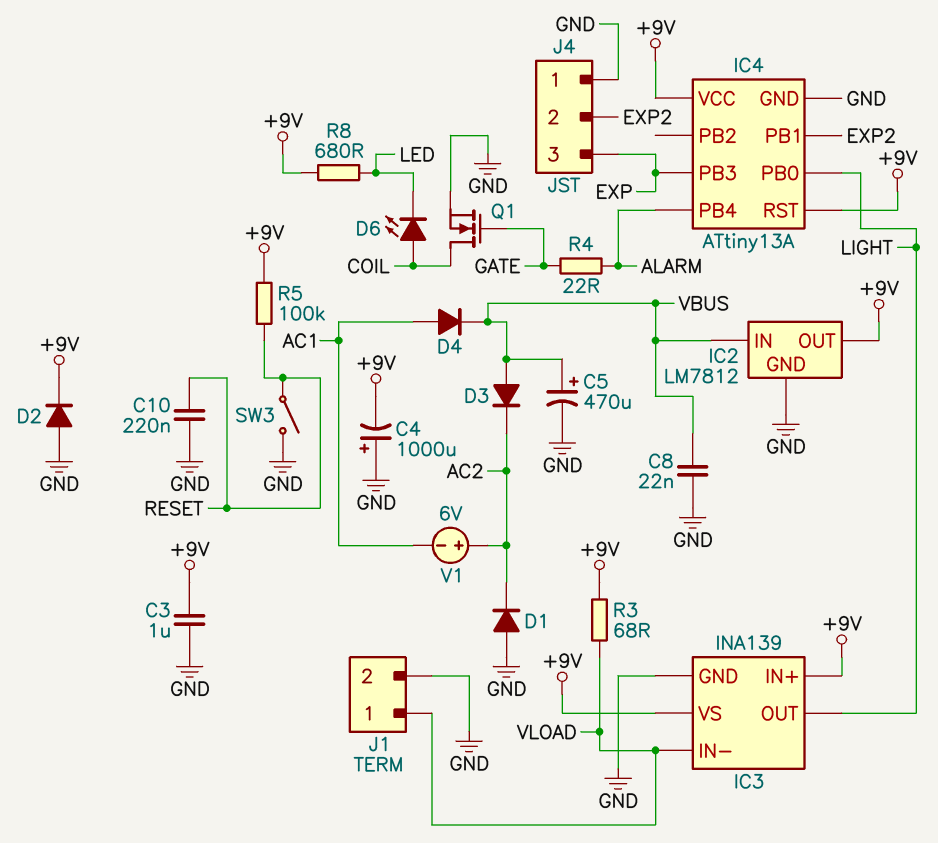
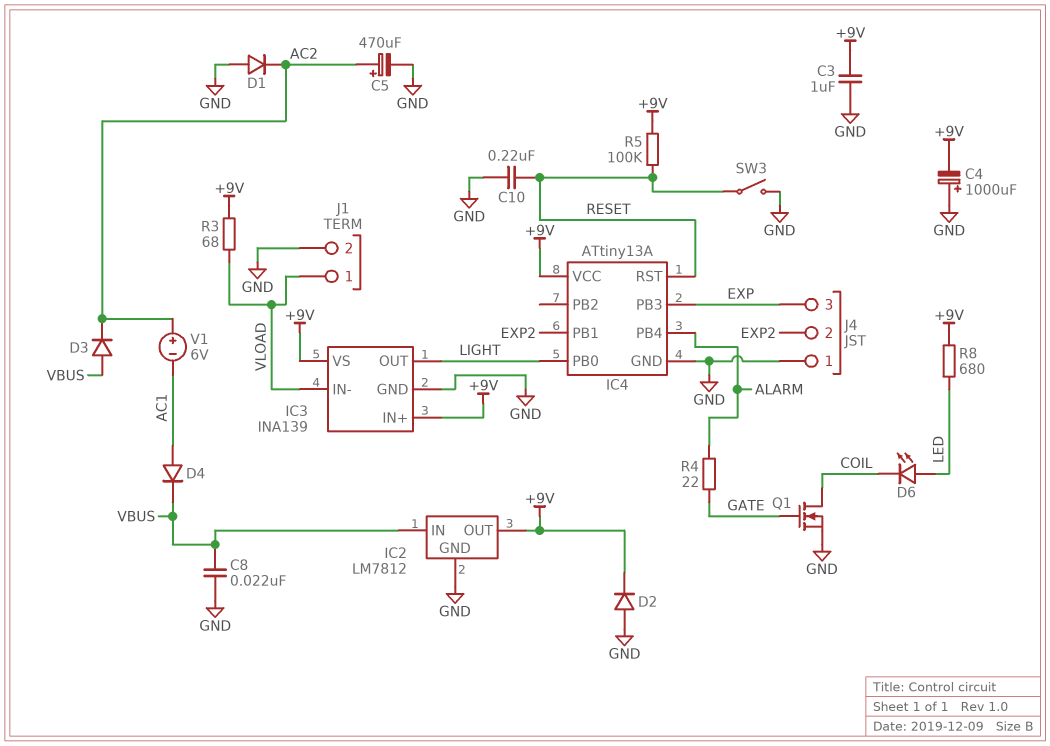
C5: 470uF (plus VBUS, minus GND) -> 470uF (plus AC2, minus GND)
D6: LED (A COIL, K LED) -> LED (A LED, K COIL)
IC4 pin RST: +9V -> RESET

